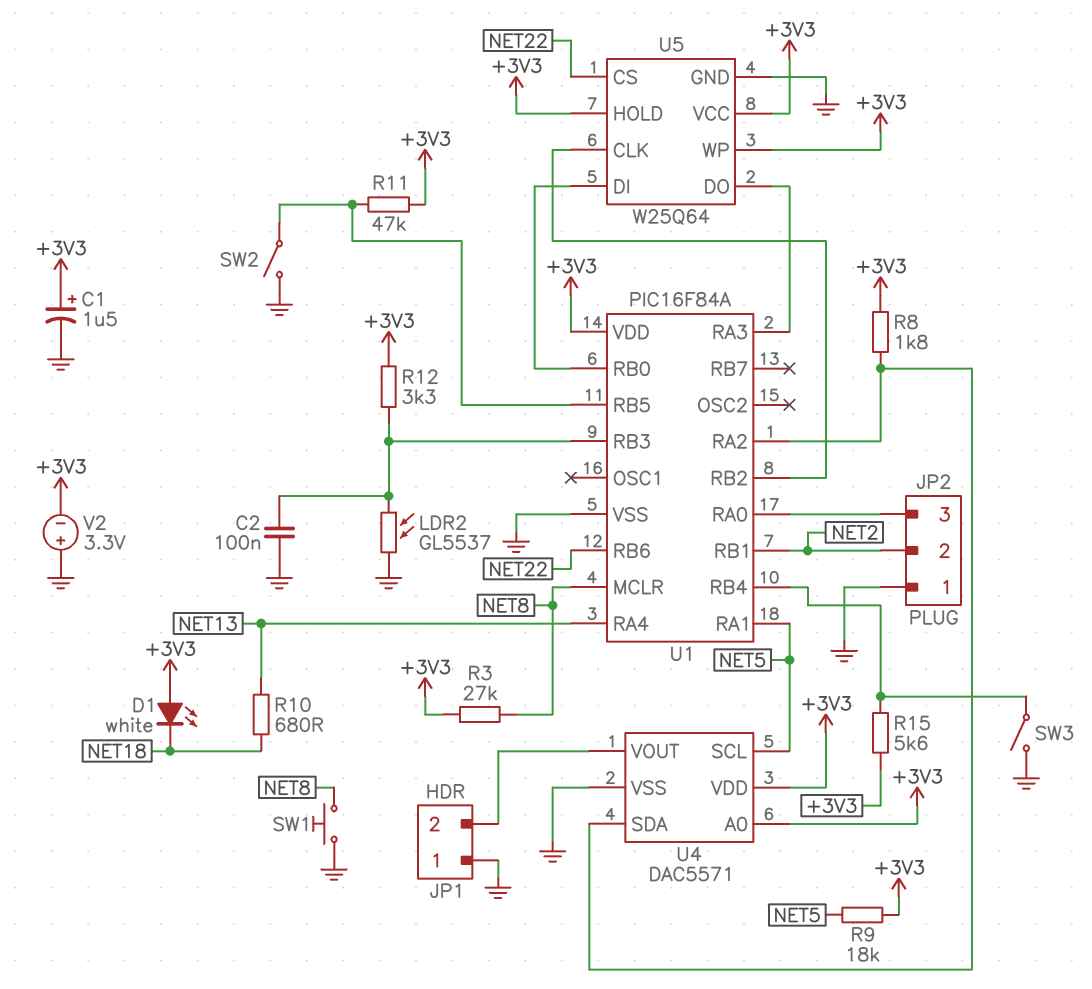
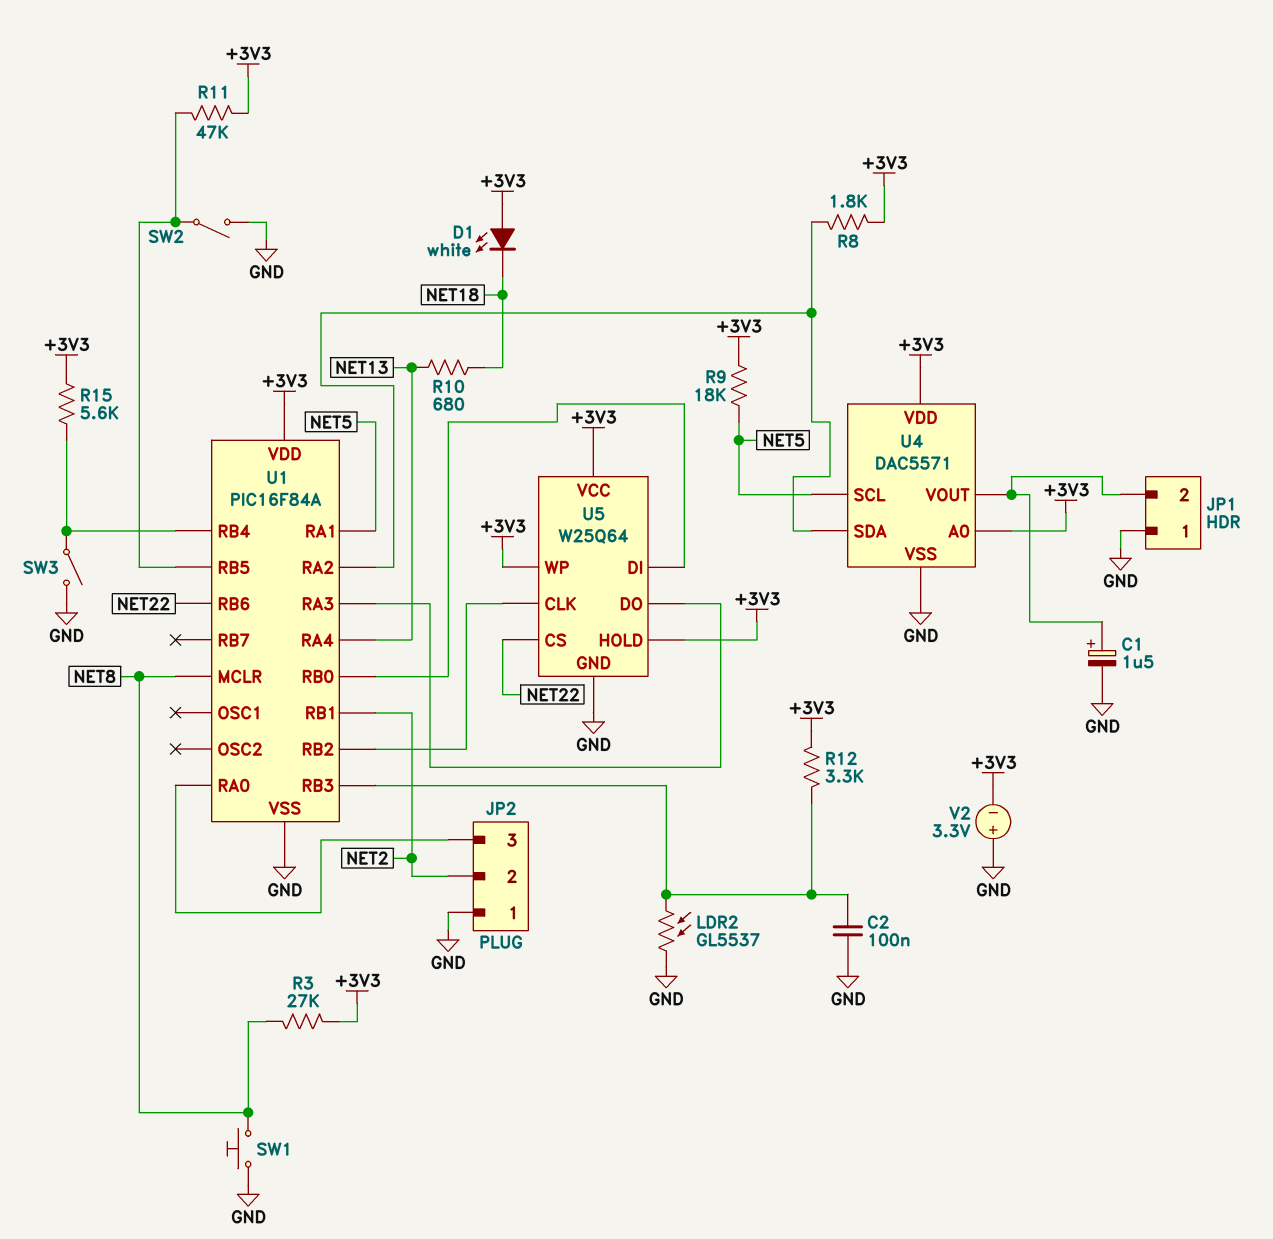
C1: 1.5uF (plus +3V3, minus GND) -> 1.5uF (plus JP1/2, minus GND)

